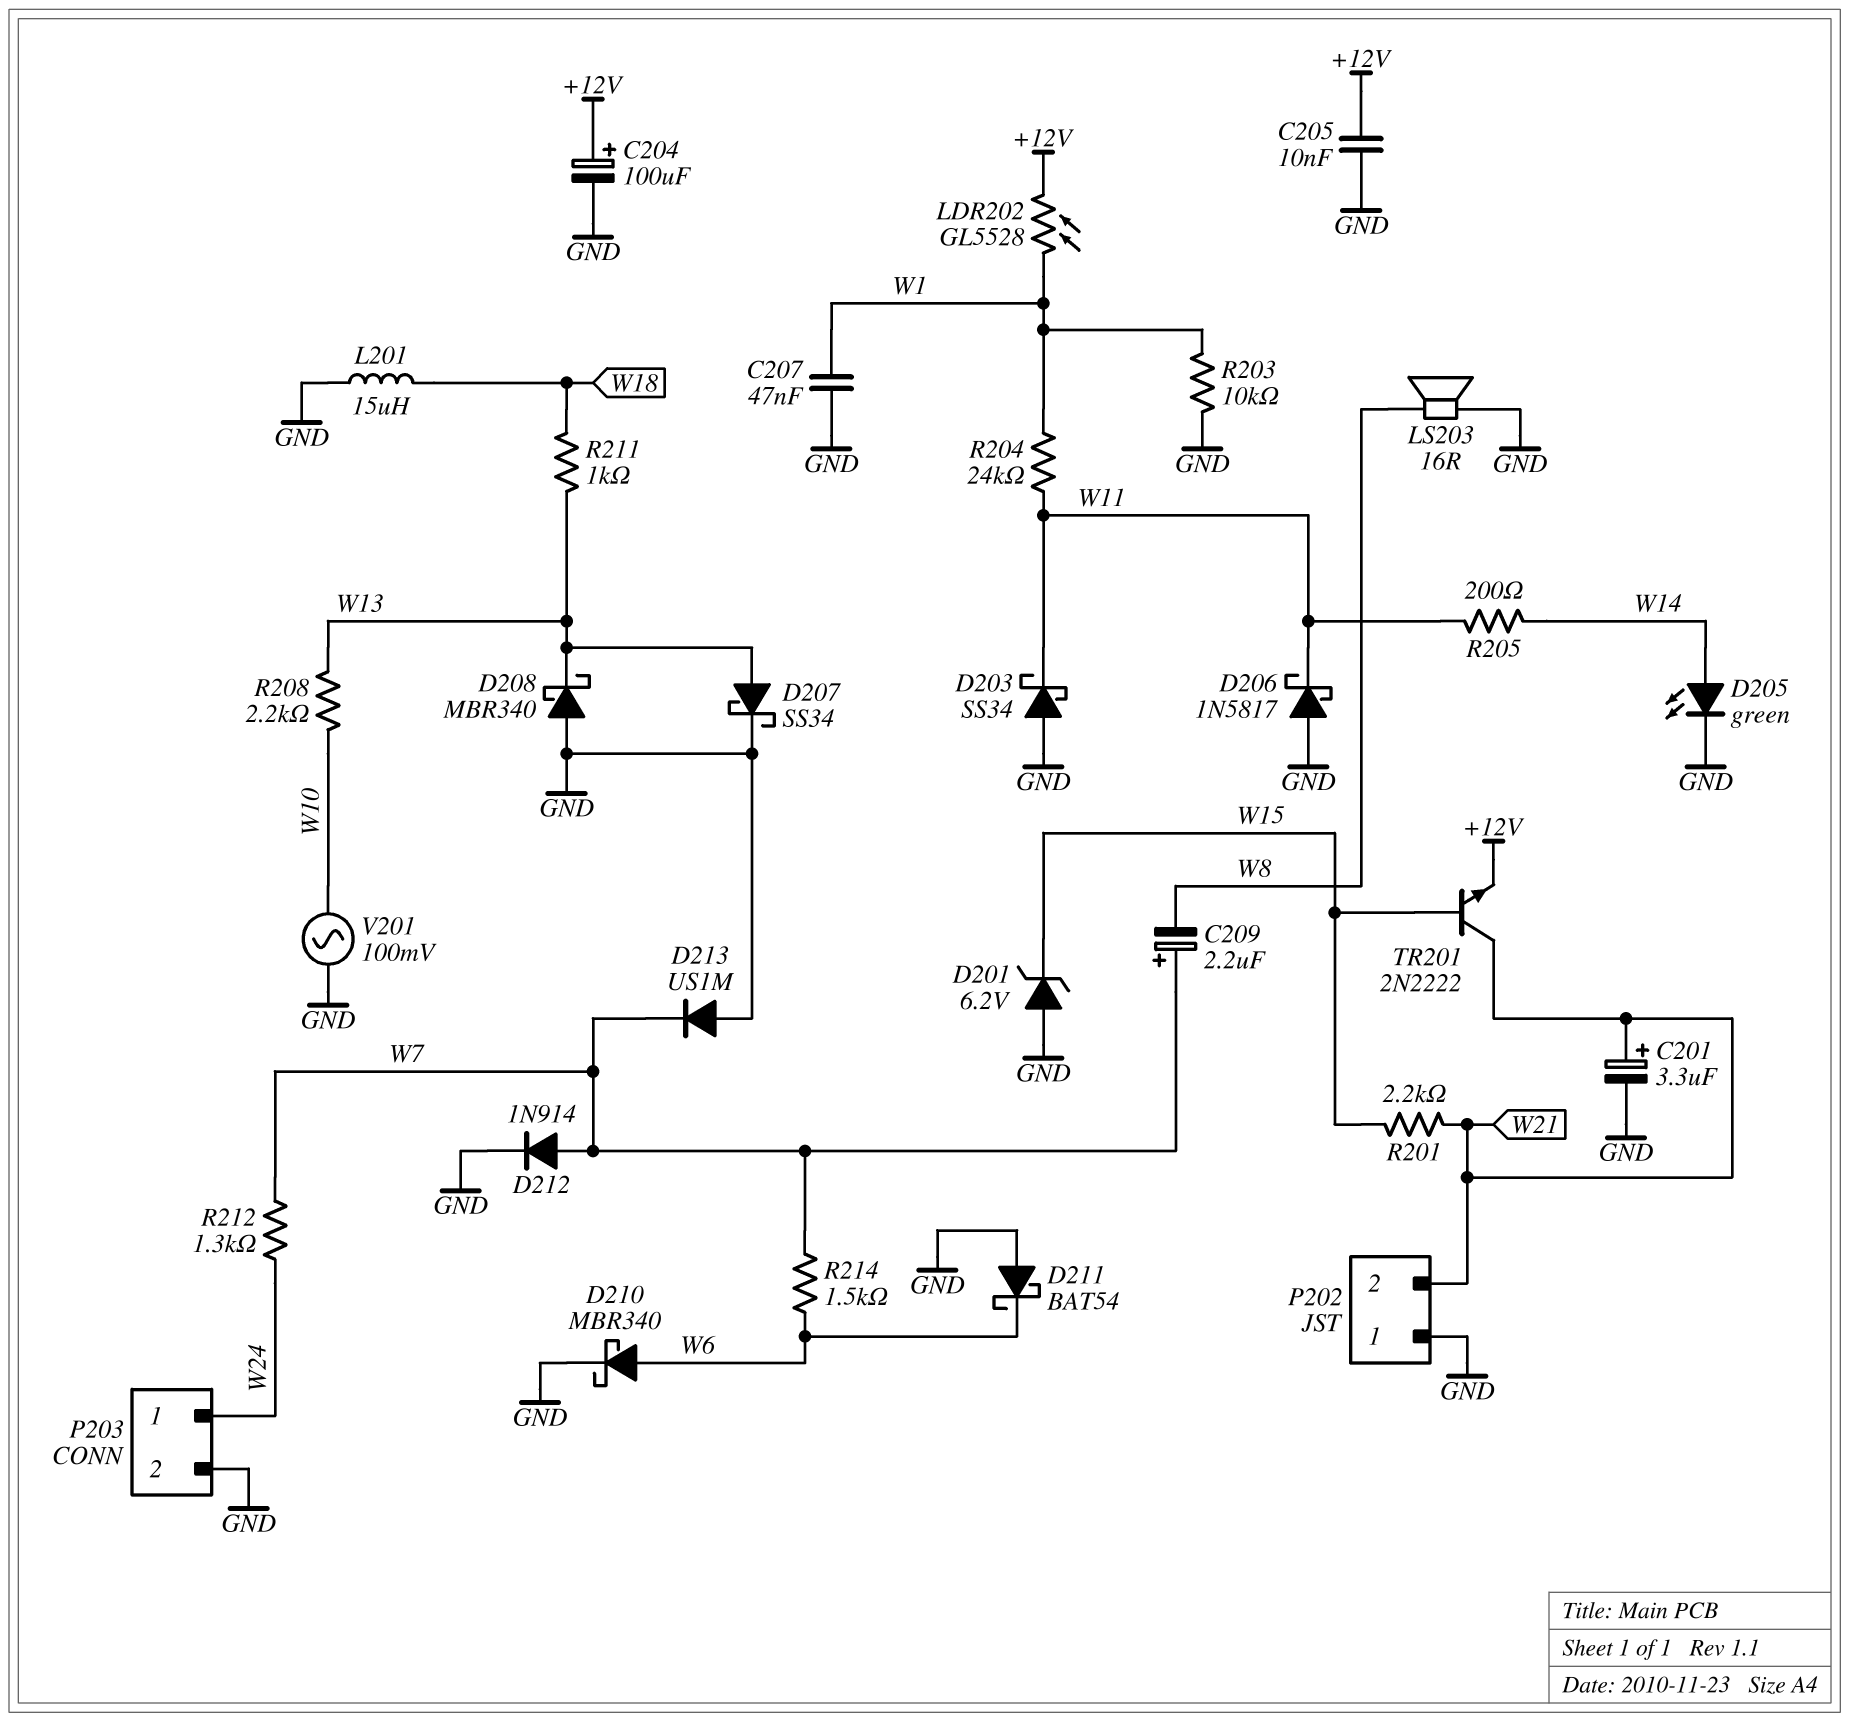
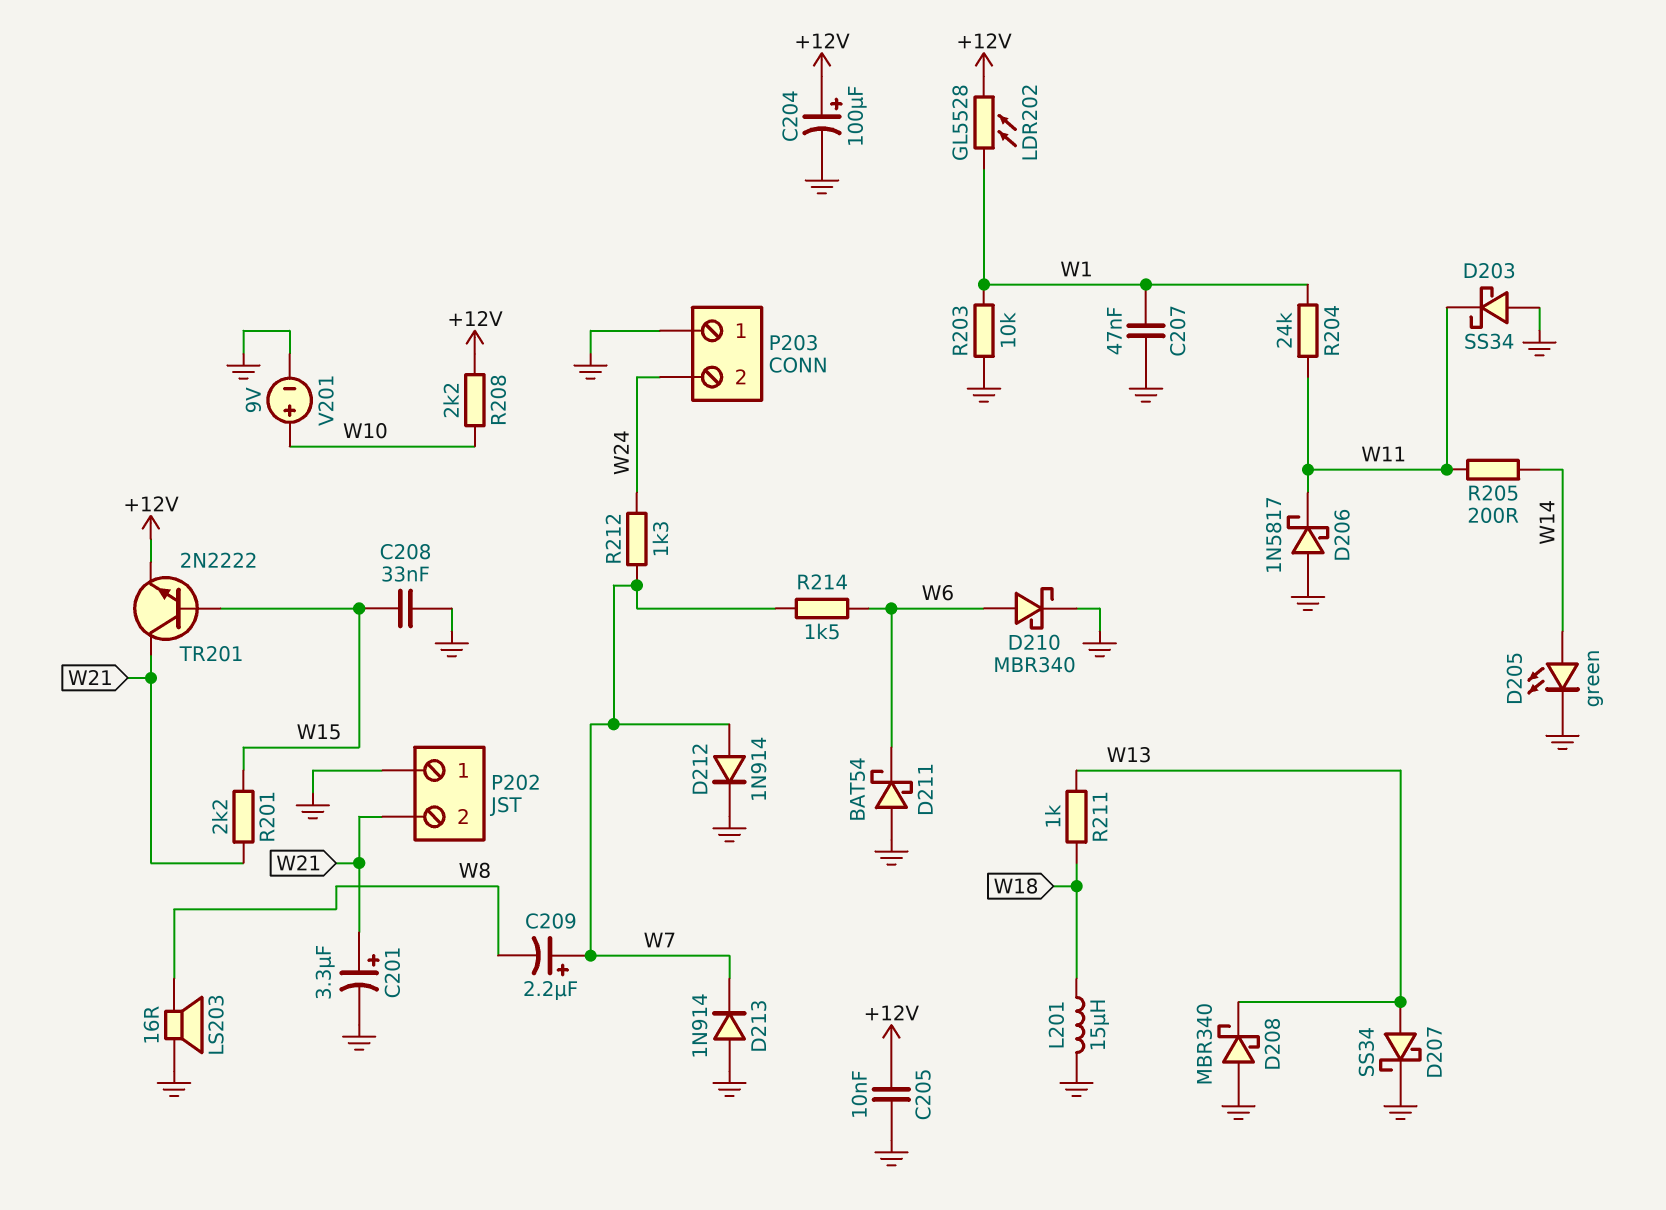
C208: none -> 33nF (GND, W15)
D201: zener 6.2V (A GND, K W15) -> none
D213: diode US1M (A GND, K W7) -> diode 1N914 (A GND, K W7)
P203 pin 1: W24 -> GND
P203 pin 2: GND -> W24
R208: 2.2k (W10, W13) -> 2.2k (+12V, W10)
V201: AC 100mV (GND, W10) -> 9V (plus W10, minus GND)

